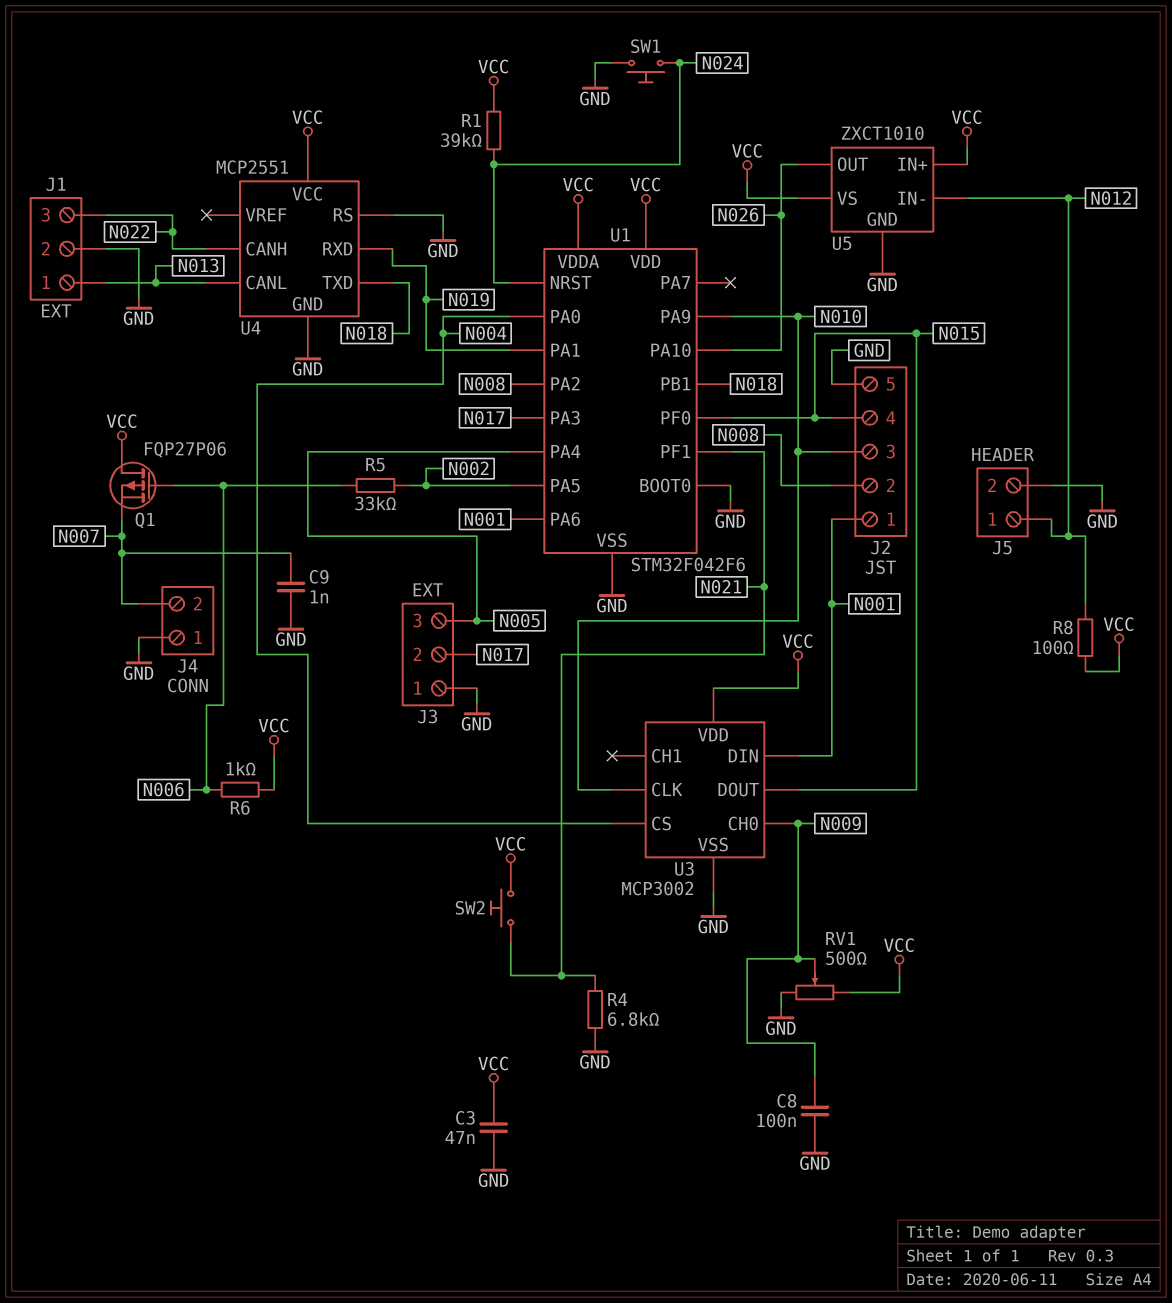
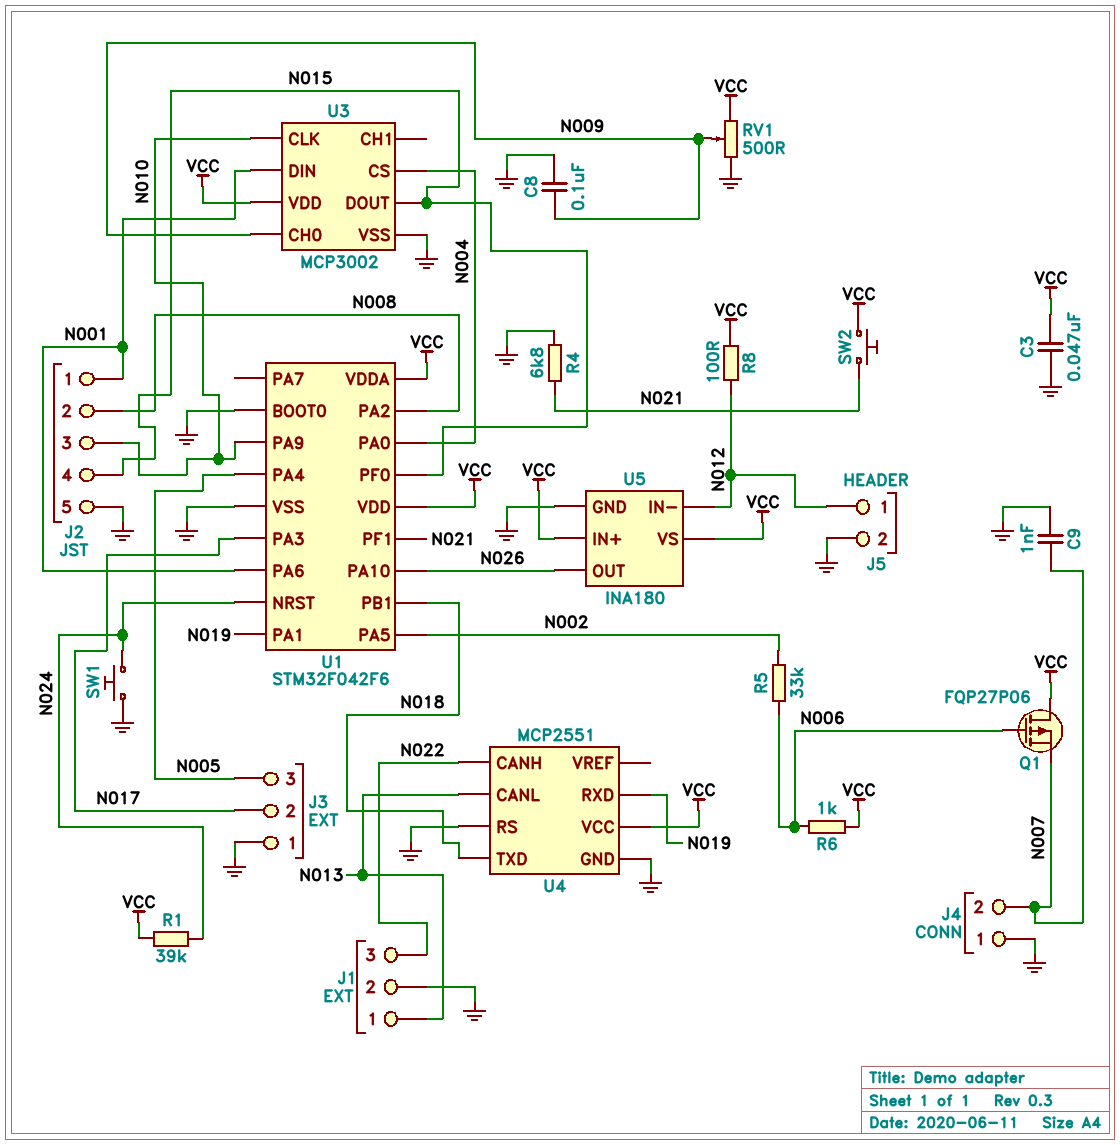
U5: ZXCT1010 -> INA180

